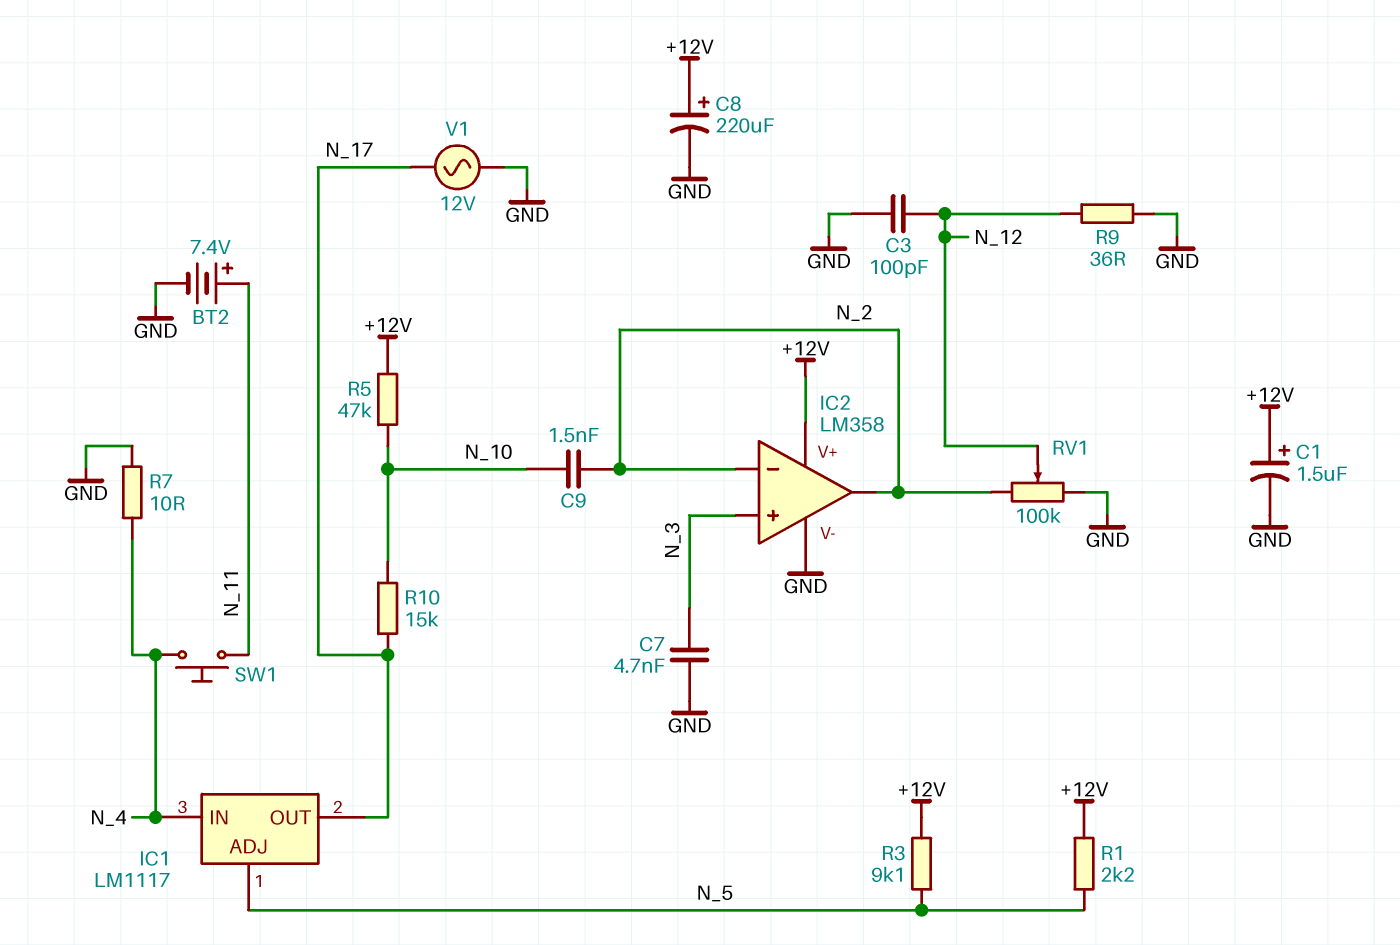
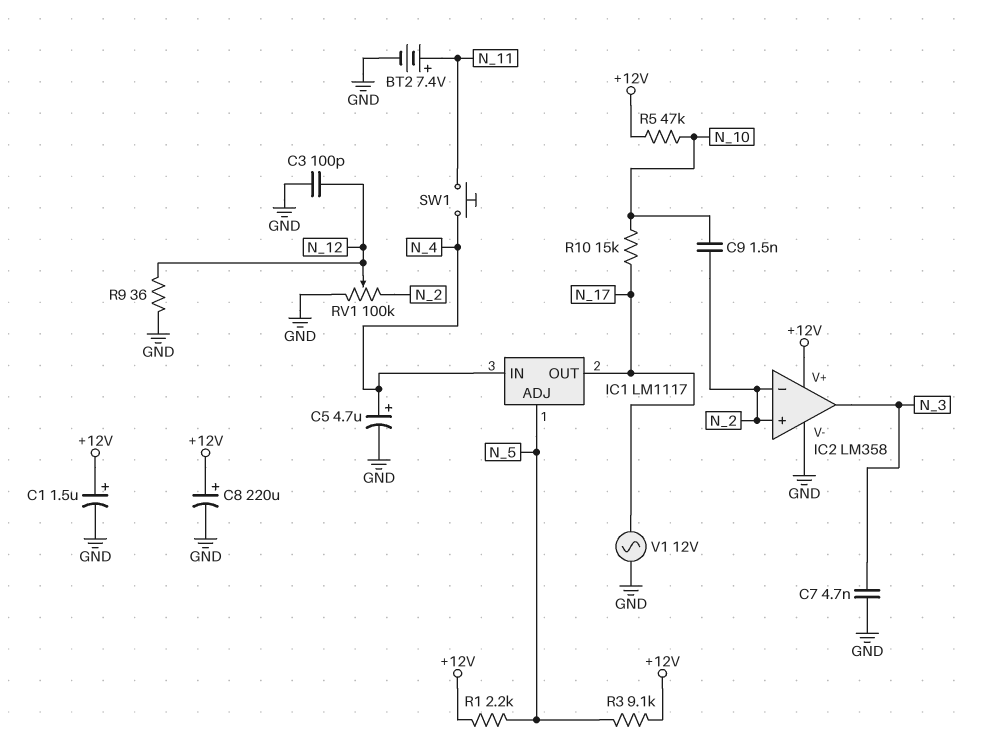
C5: none -> 4.7uF (plus N_4, minus GND)
IC2 pin in+: N_3 -> N_2
IC2 pin out: N_2 -> N_3
R7: 10 (GND, N_4) -> none

